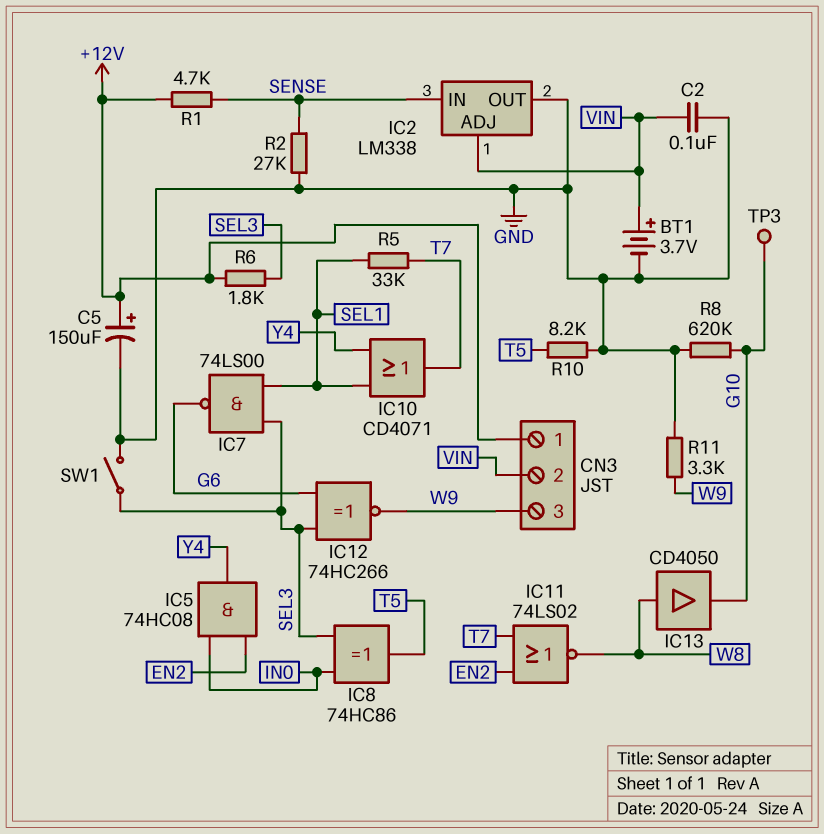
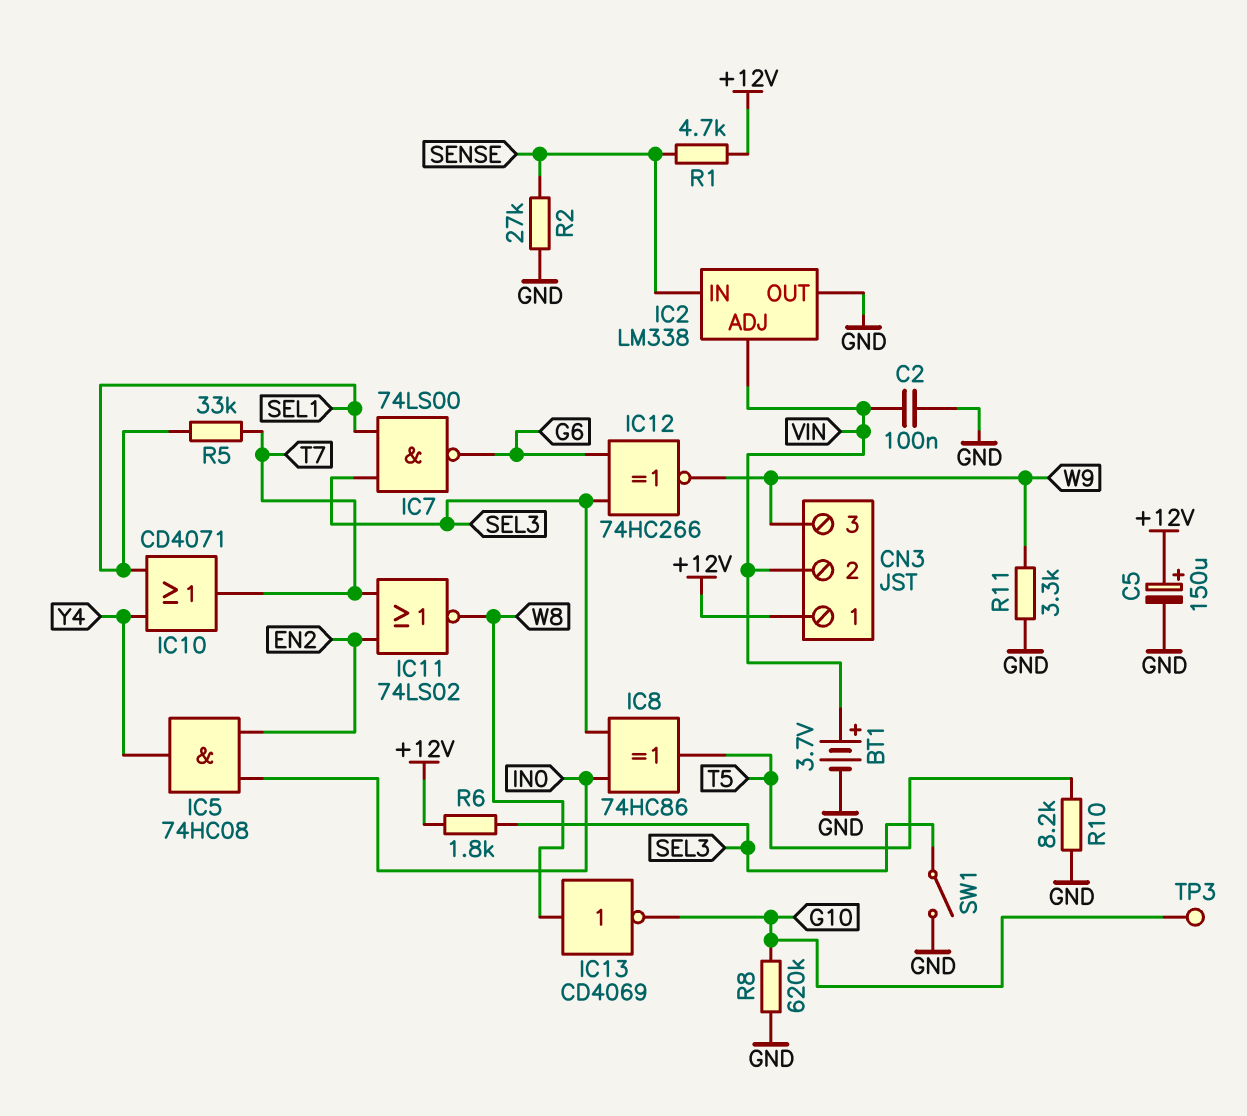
IC13: buffer CD4050 (in W8, out G10) -> NOT CD4069 (in W8, out G10)

